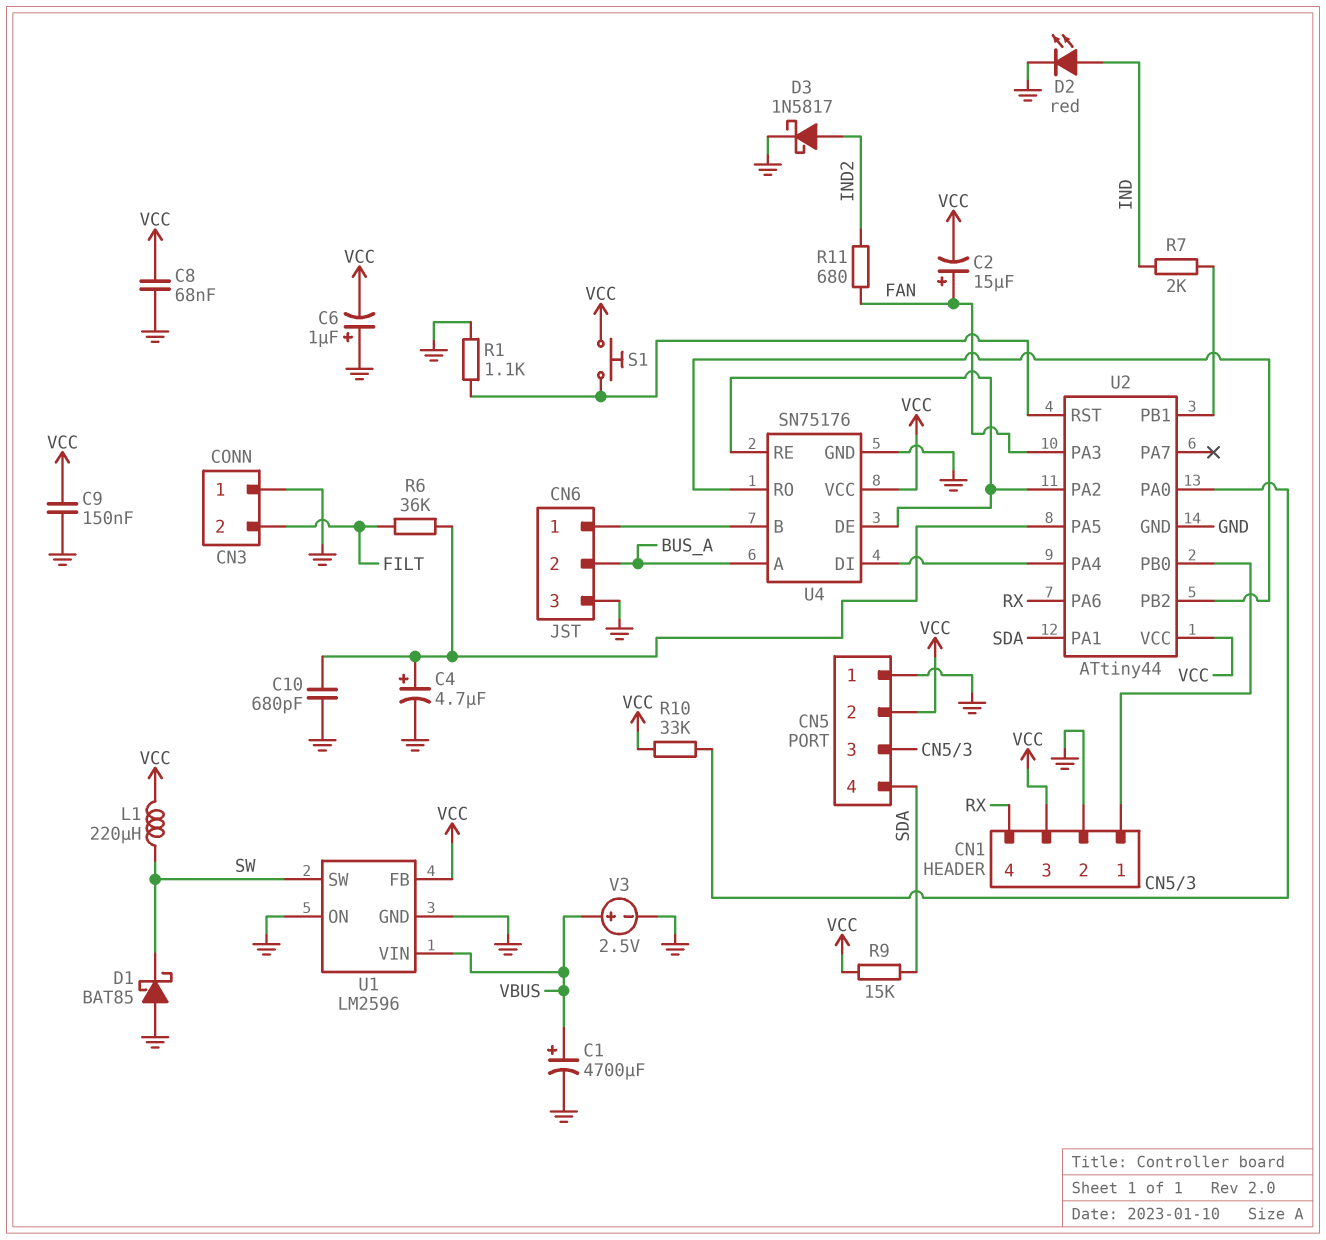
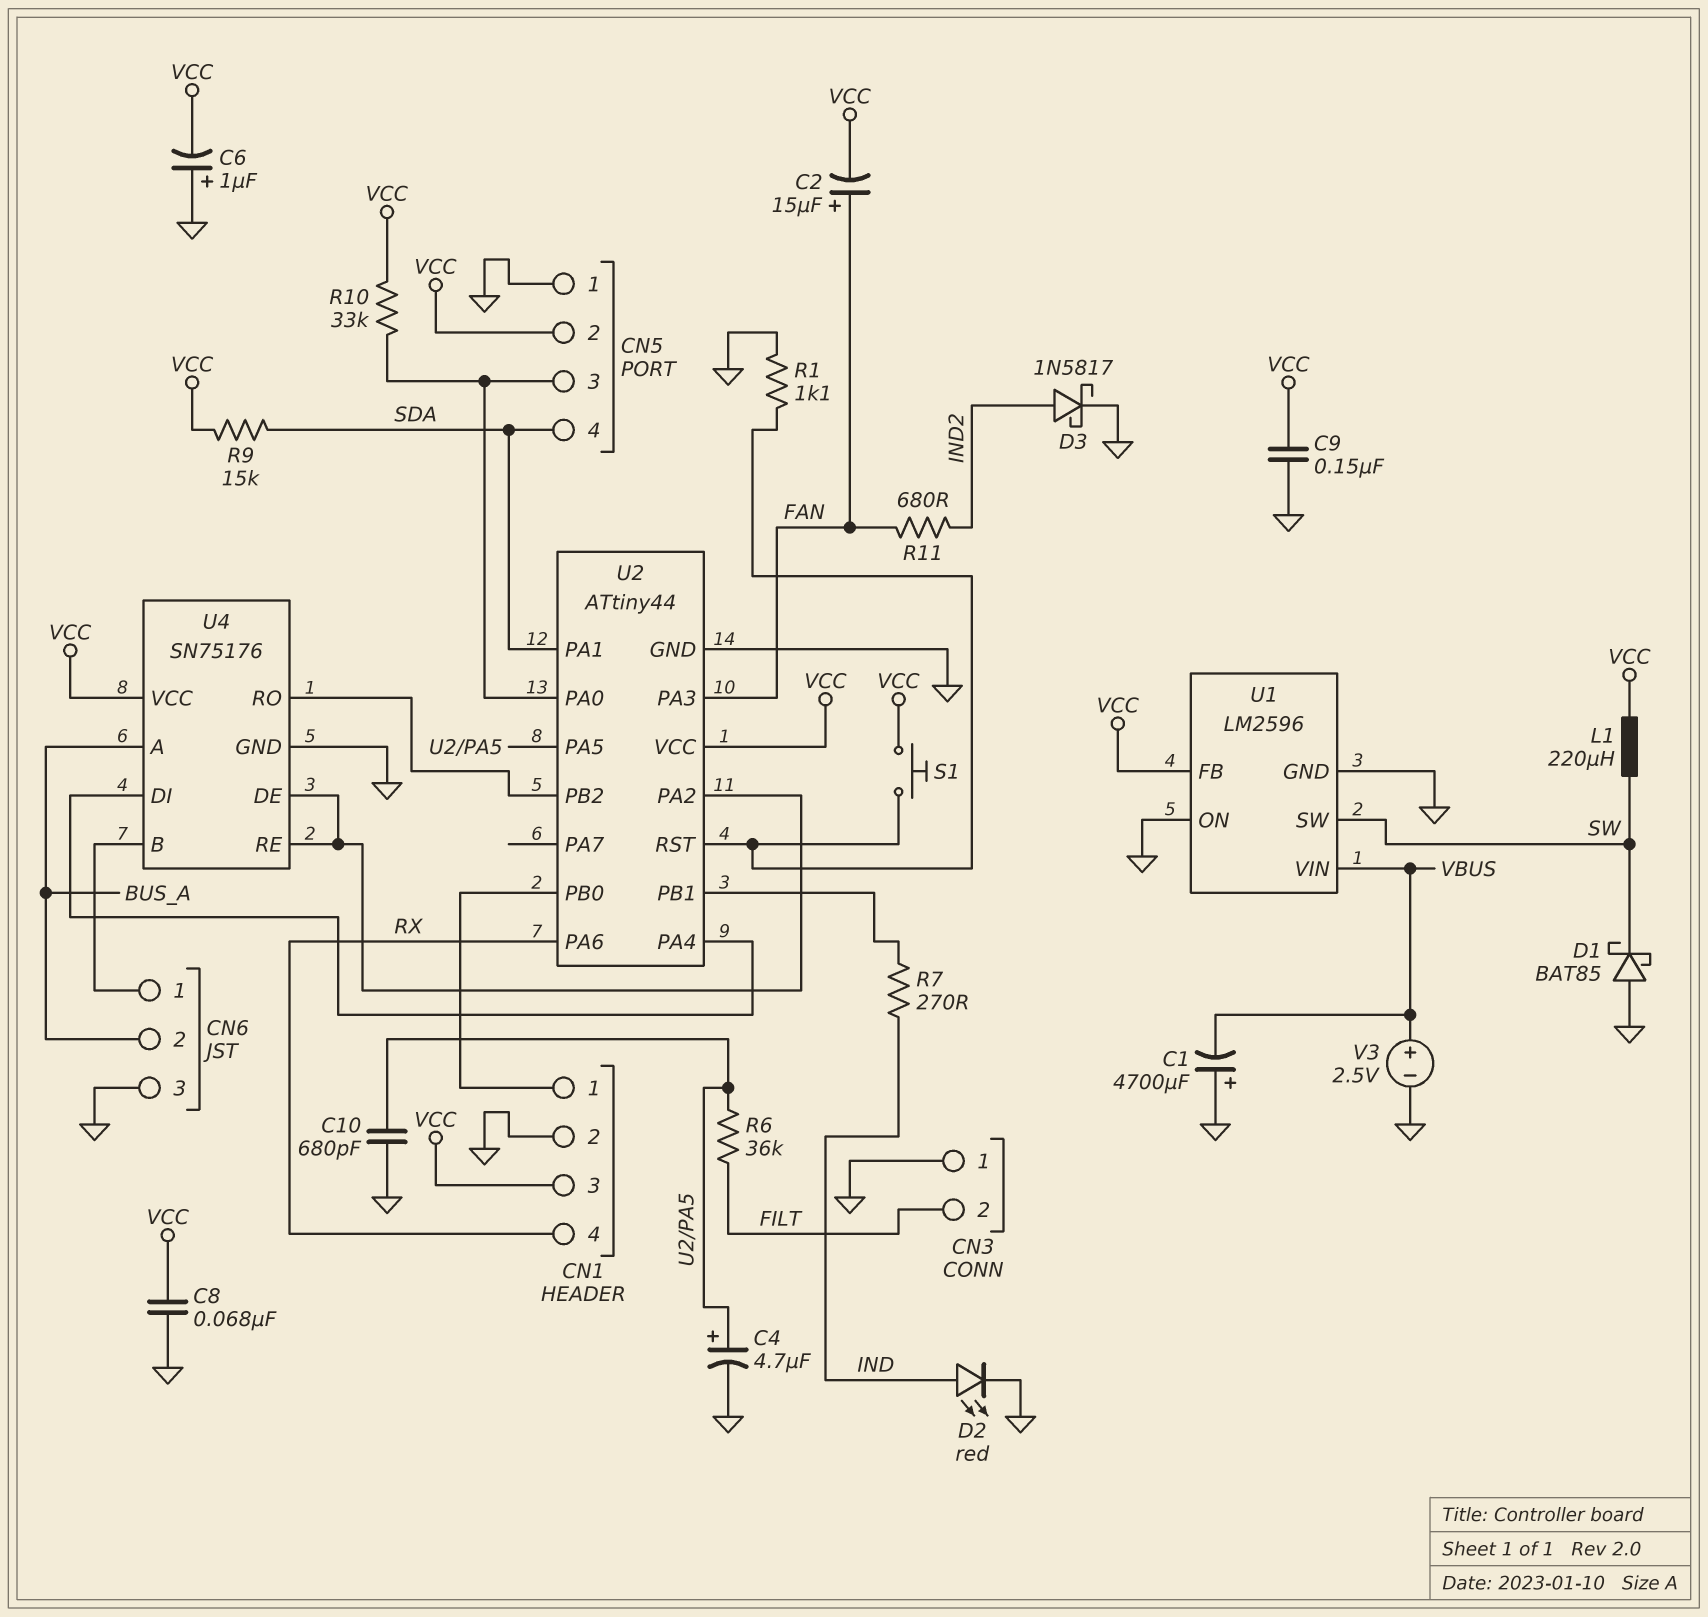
C1: 4700uF (plus VBUS, minus GND) -> 4700uF (plus GND, minus VBUS)
R7: 2k (IND, U2/PB1) -> 270 (IND, U2/PB1)

